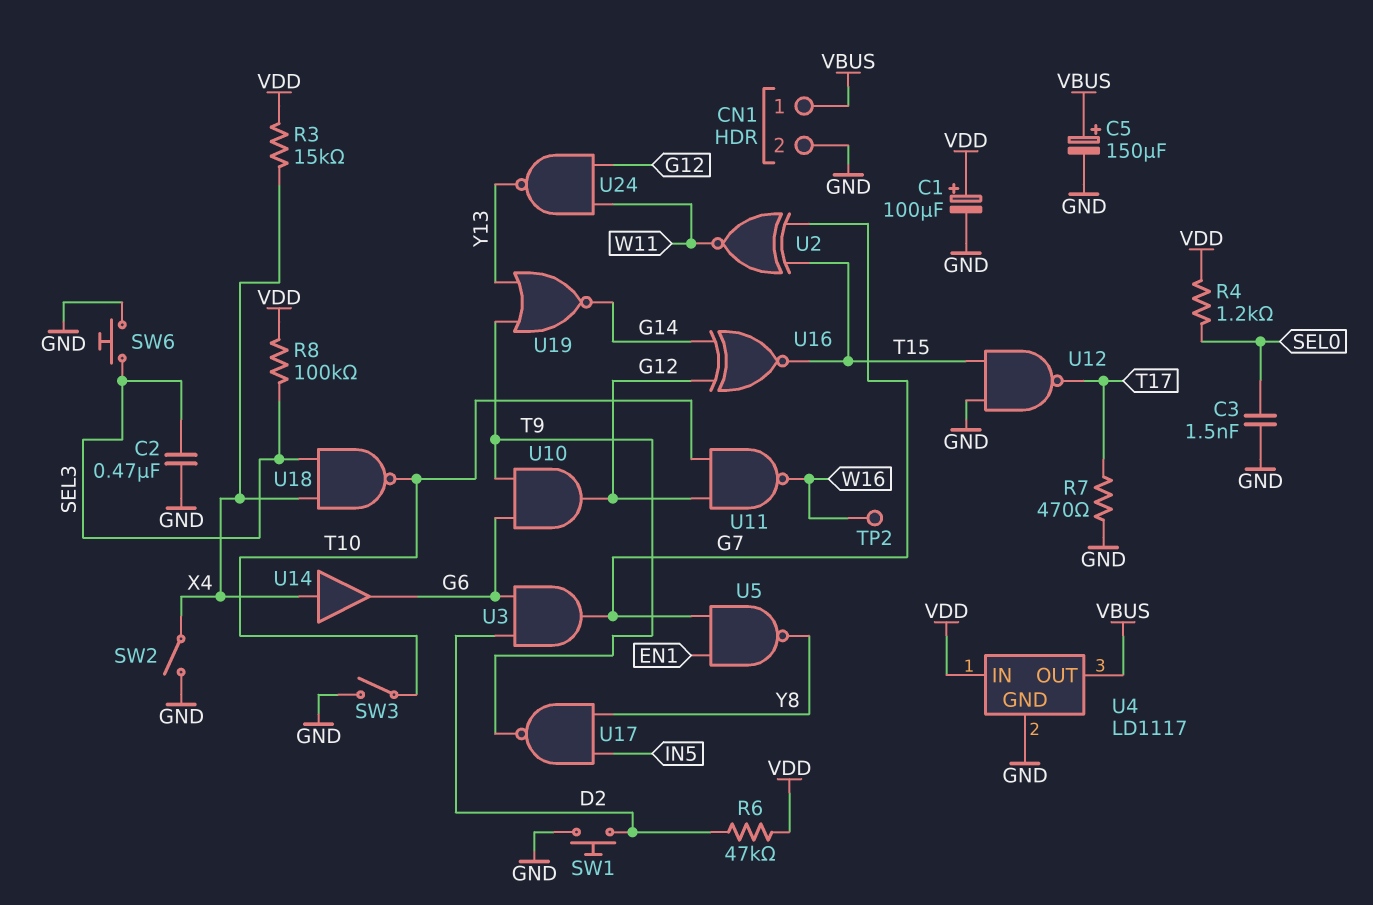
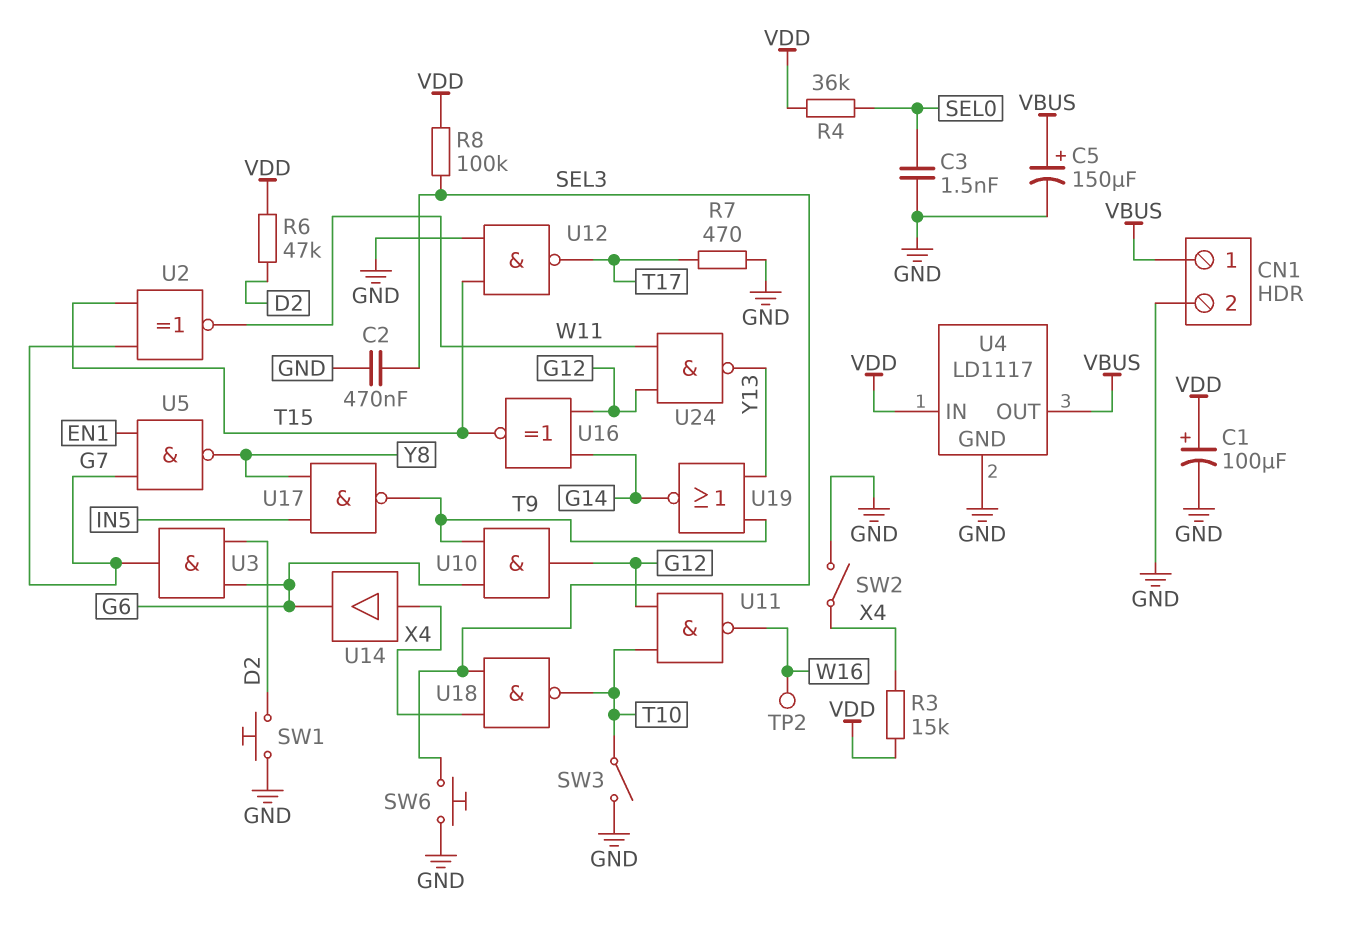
R4: 1.2k (SEL0, VDD) -> 36k (SEL0, VDD)

